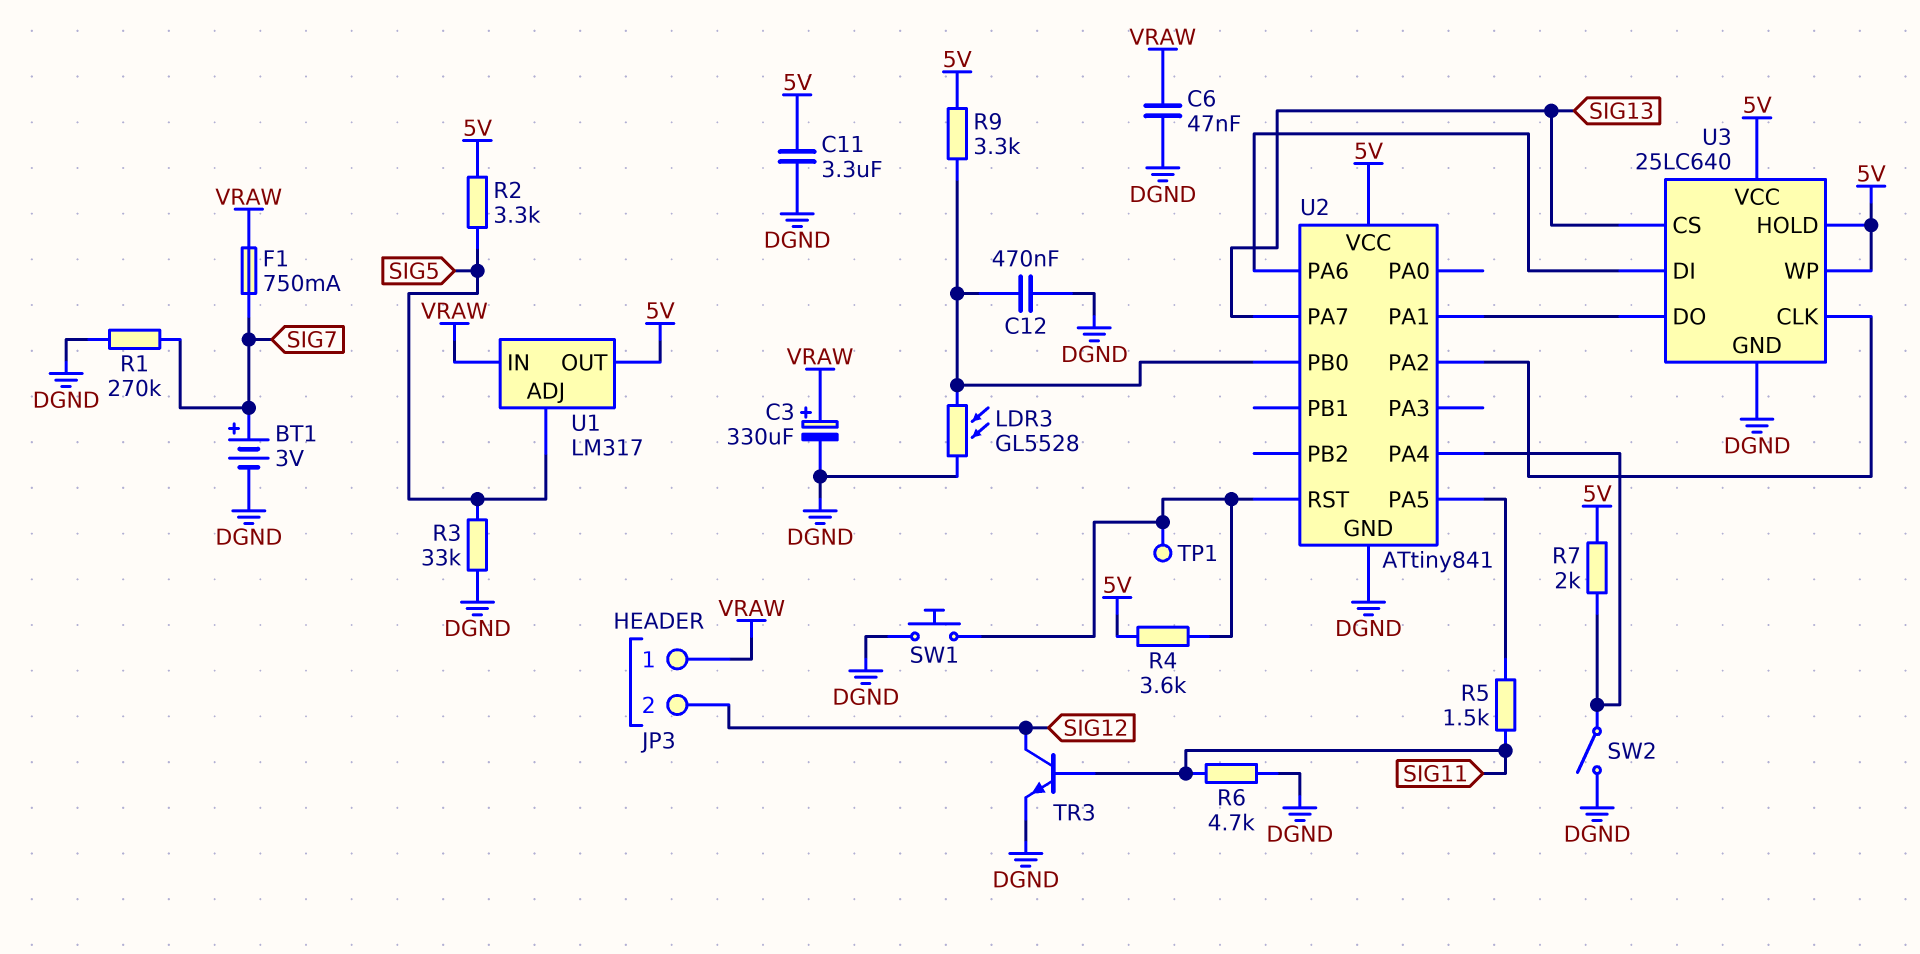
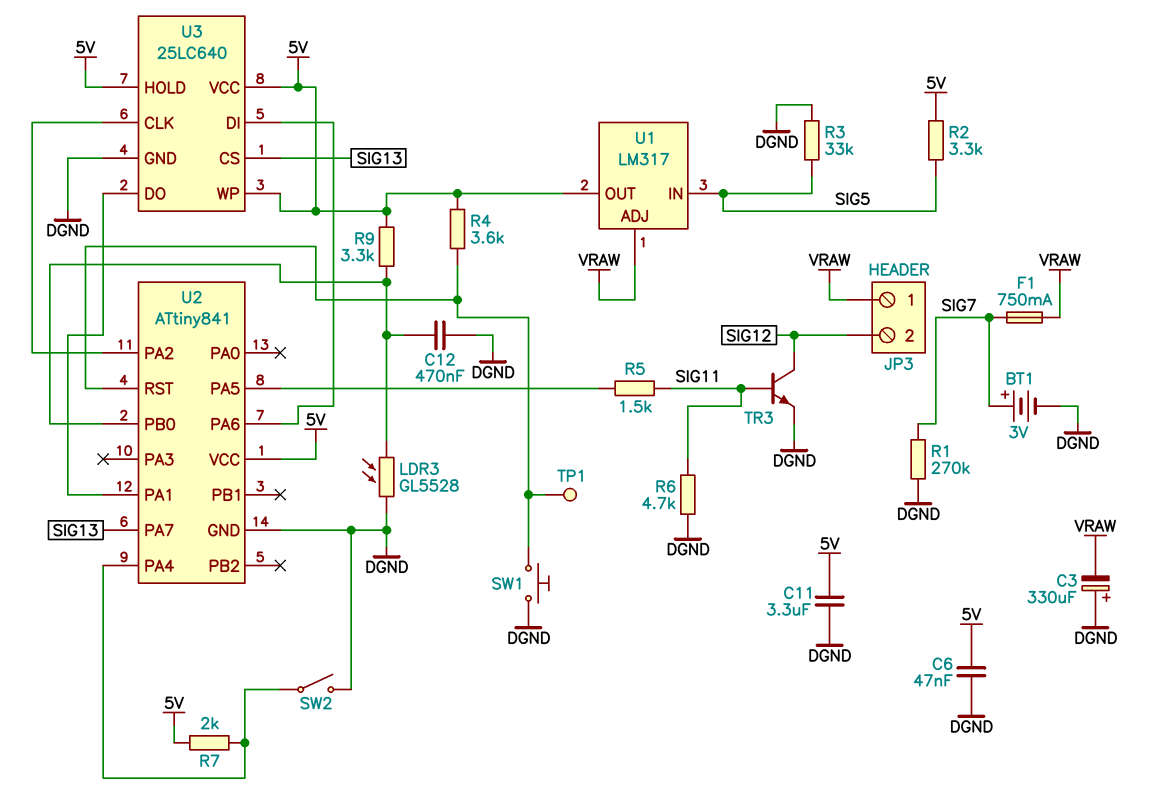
C3: 330uF (plus VRAW, minus DGND) -> 330uF (plus DGND, minus VRAW)
C6: 47nF (DGND, VRAW) -> 47nF (5V, DGND)
U1 pin ADJ: SIG5 -> VRAW
U1 pin IN: VRAW -> SIG5

